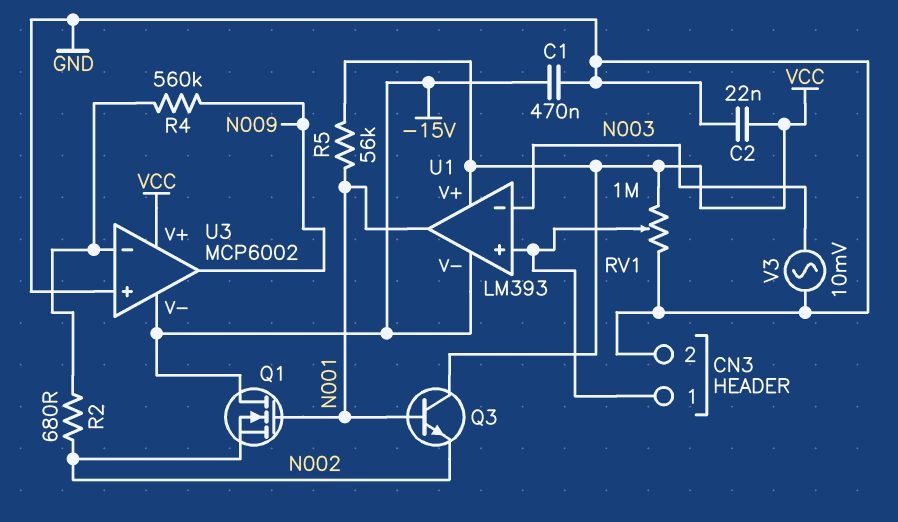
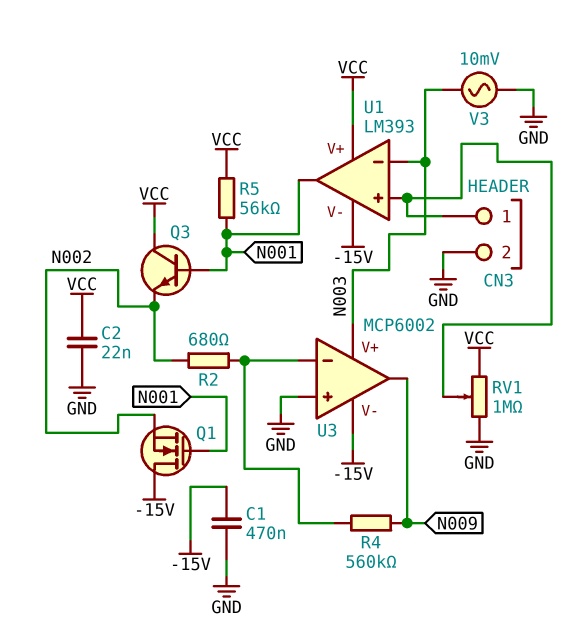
U3 pin V+: VCC -> N003

